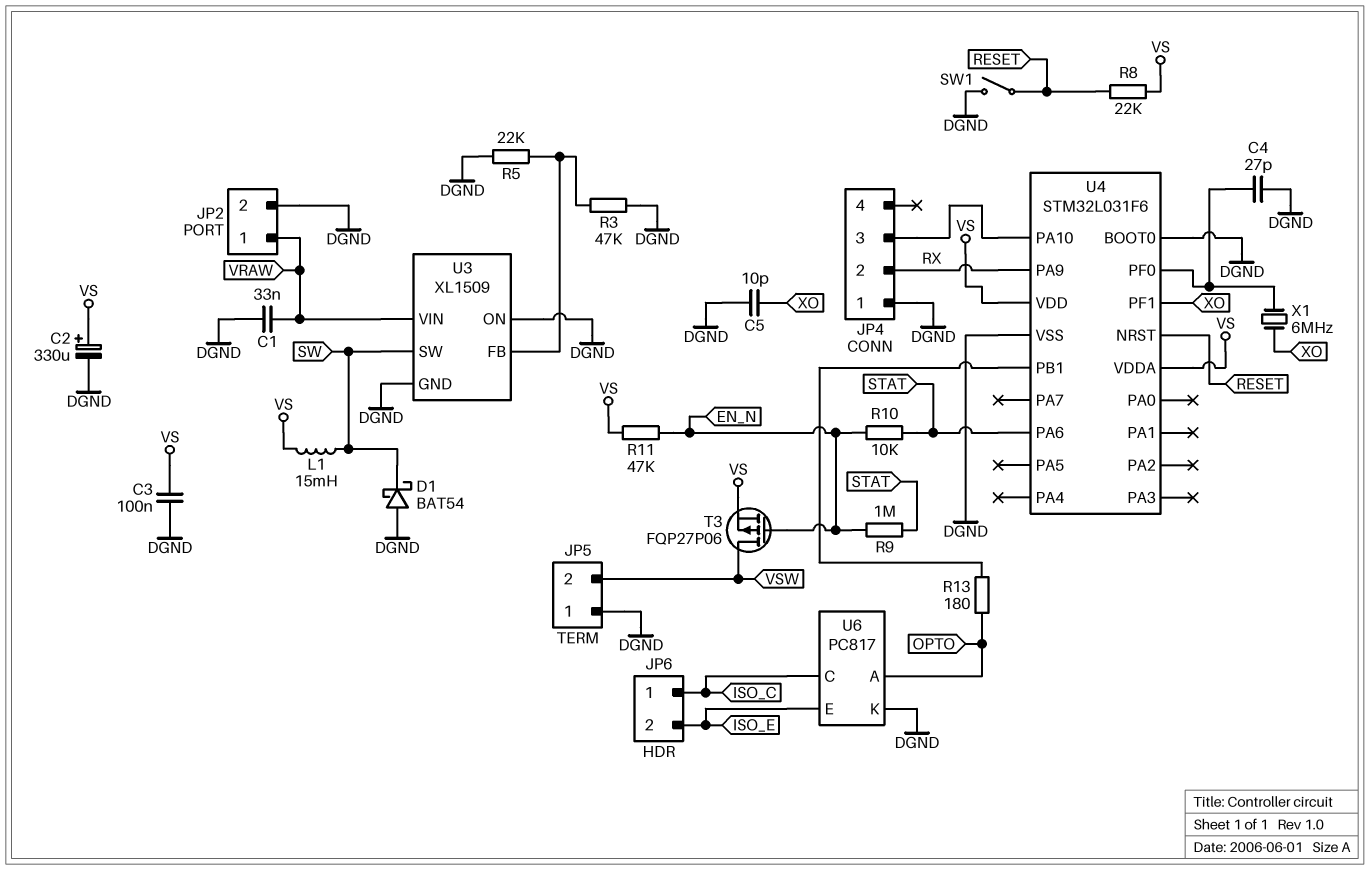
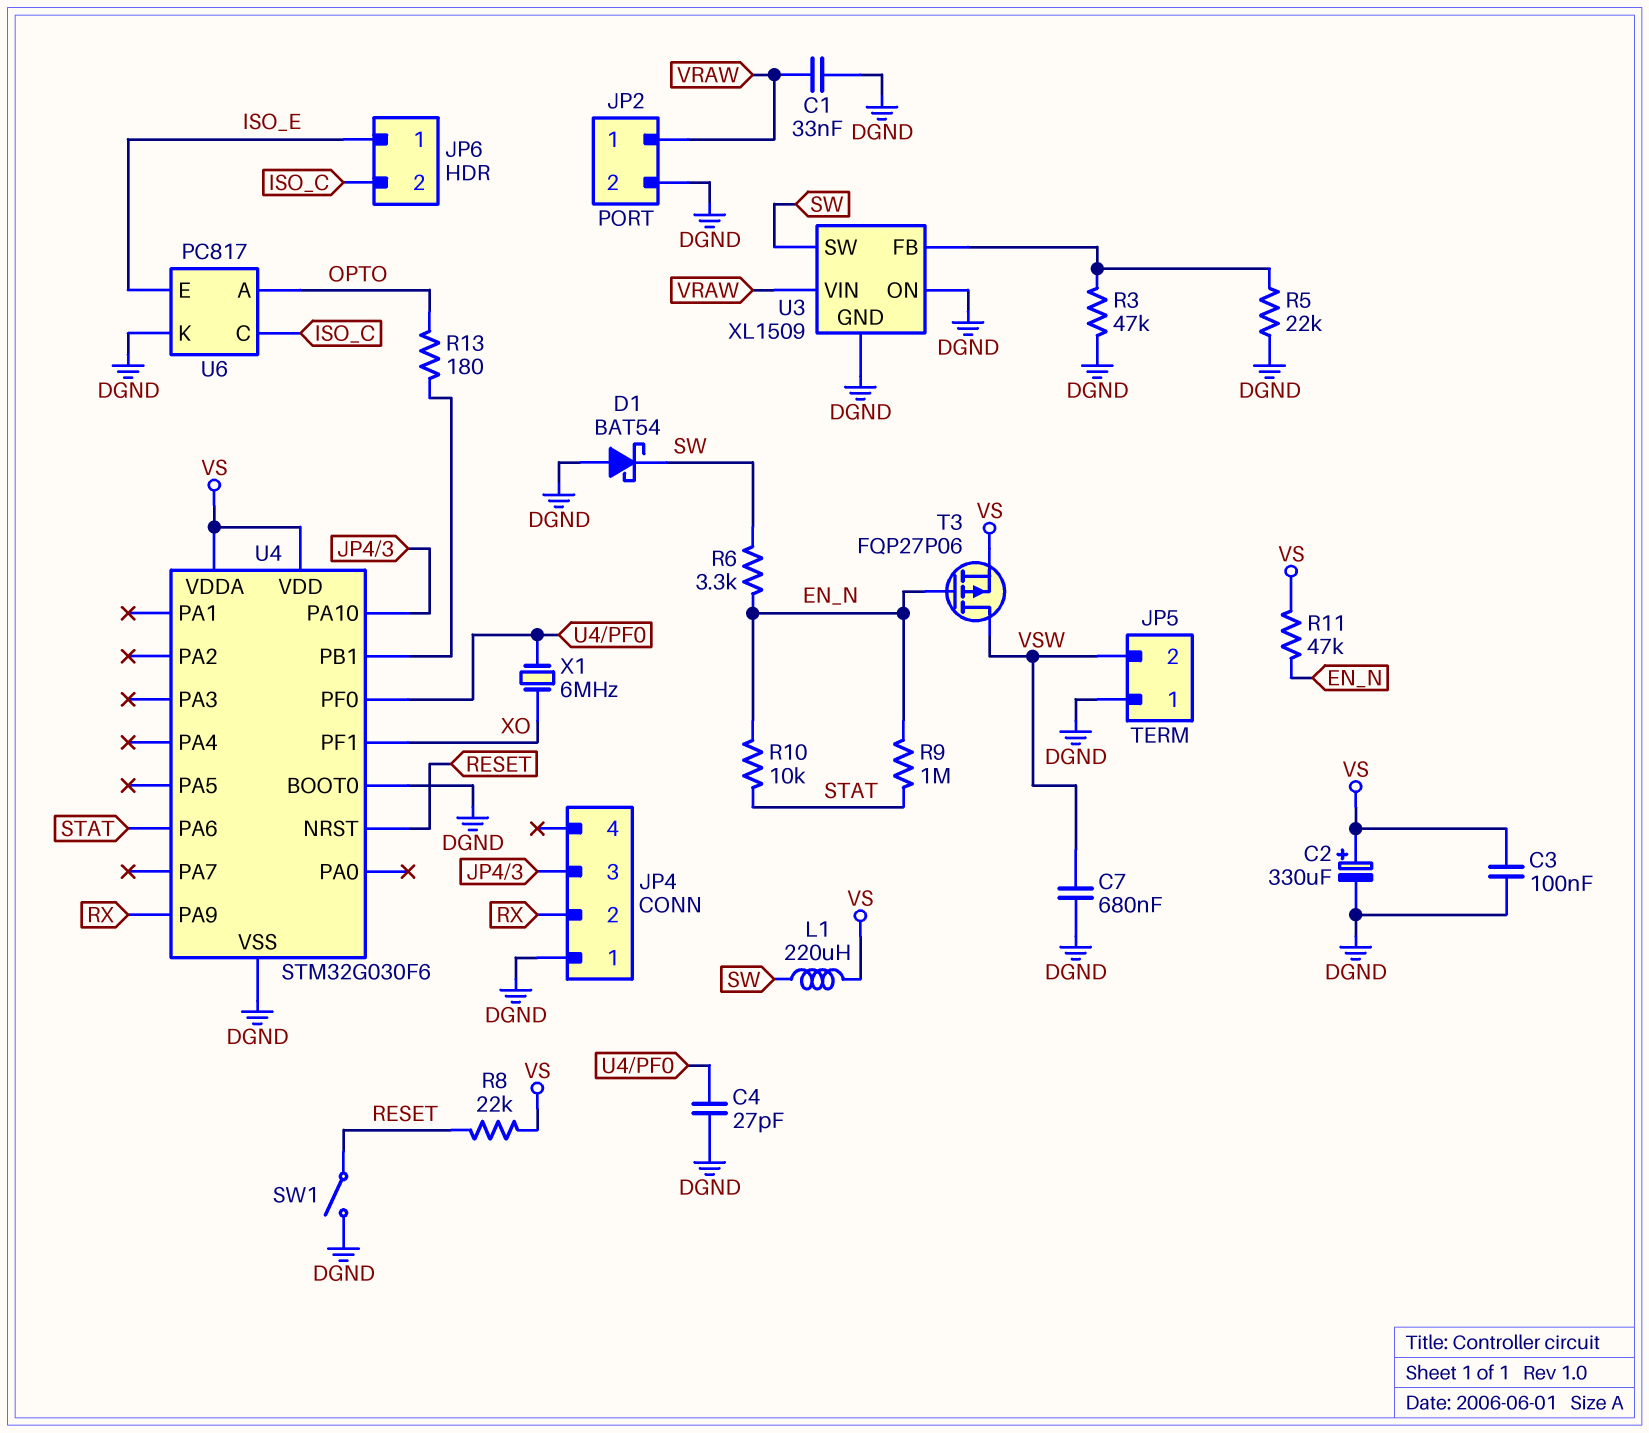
C5: 10pF (DGND, XO) -> none
C7: none -> 680nF (DGND, VSW)
JP6 pin 1: ISO_C -> ISO_E
JP6 pin 2: ISO_E -> ISO_C
L1: 15mH (SW, VS) -> 220uH (SW, VS)
R6: none -> 3.3k (EN_N, SW)
U4: STM32L031F6 -> STM32G030F6

